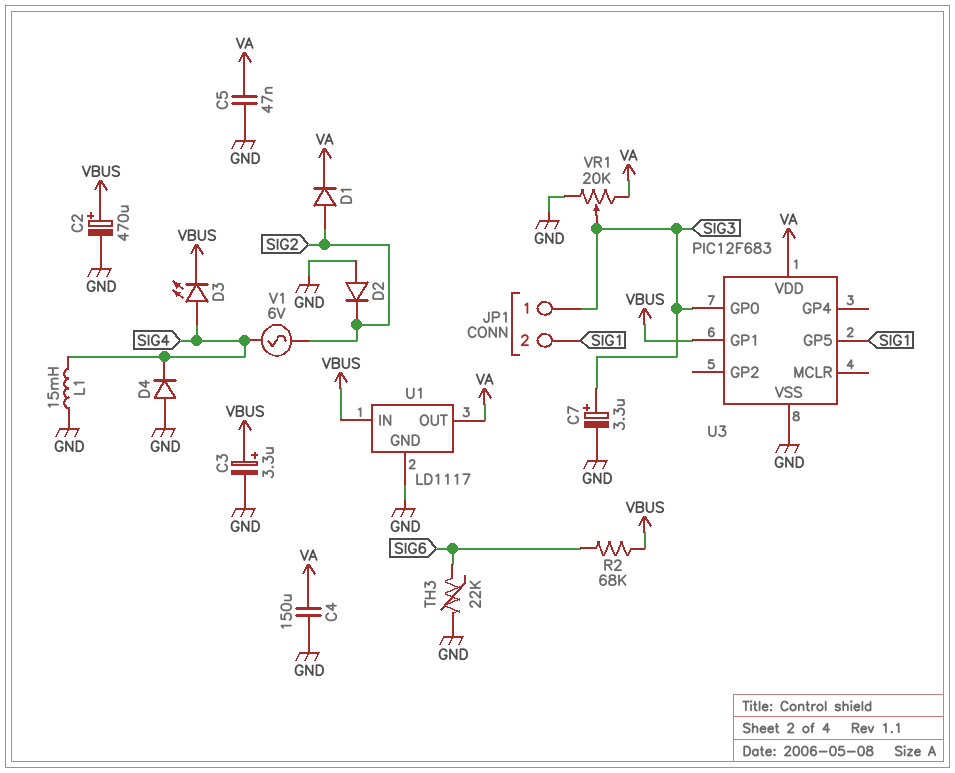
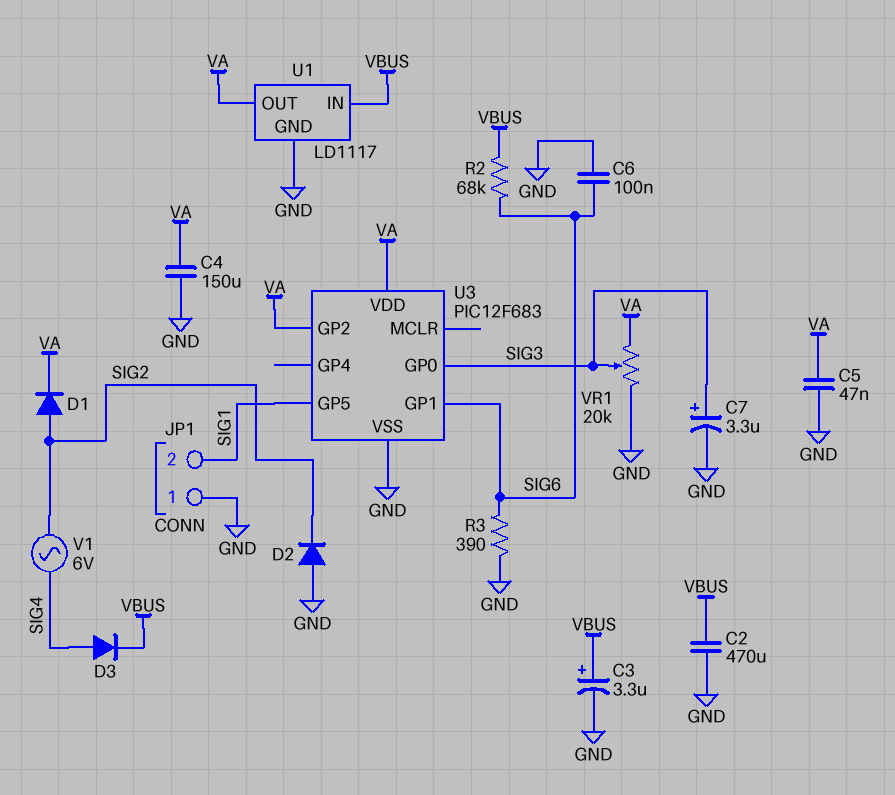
C2: 470uF (plus VBUS, minus GND) -> 470uF (GND, VBUS)
C6: none -> 100nF (GND, SIG6)
D3: LED (A SIG4, K VBUS) -> diode (A SIG4, K VBUS)
D4: diode (A GND, K SIG4) -> none
JP1 pin 1: SIG3 -> GND
L1: 15mH (GND, SIG4) -> none
R3: none -> 390 (GND, SIG6)
TH3: 22k (GND, SIG6) -> none
U3 pin GP1: VBUS -> SIG6
U3 pin GP2: none -> VA

